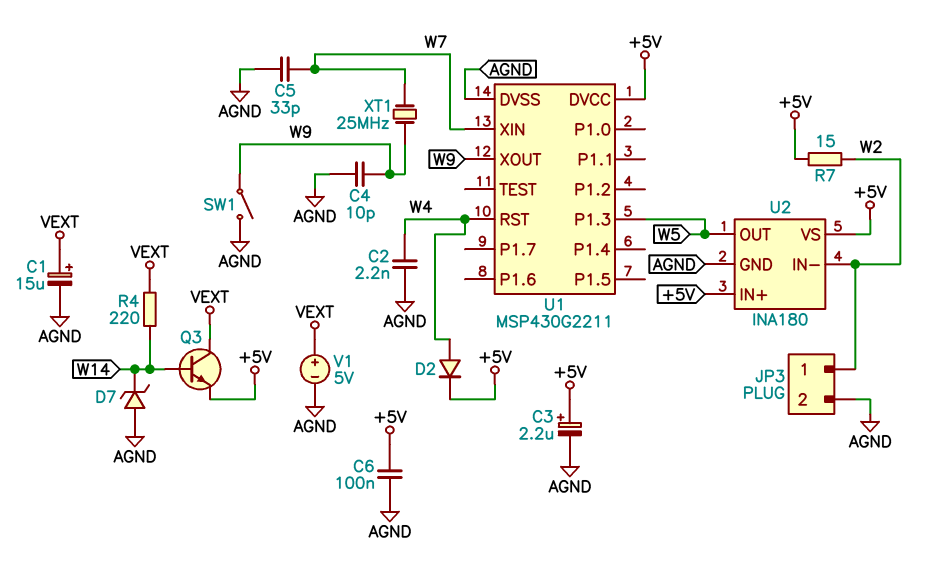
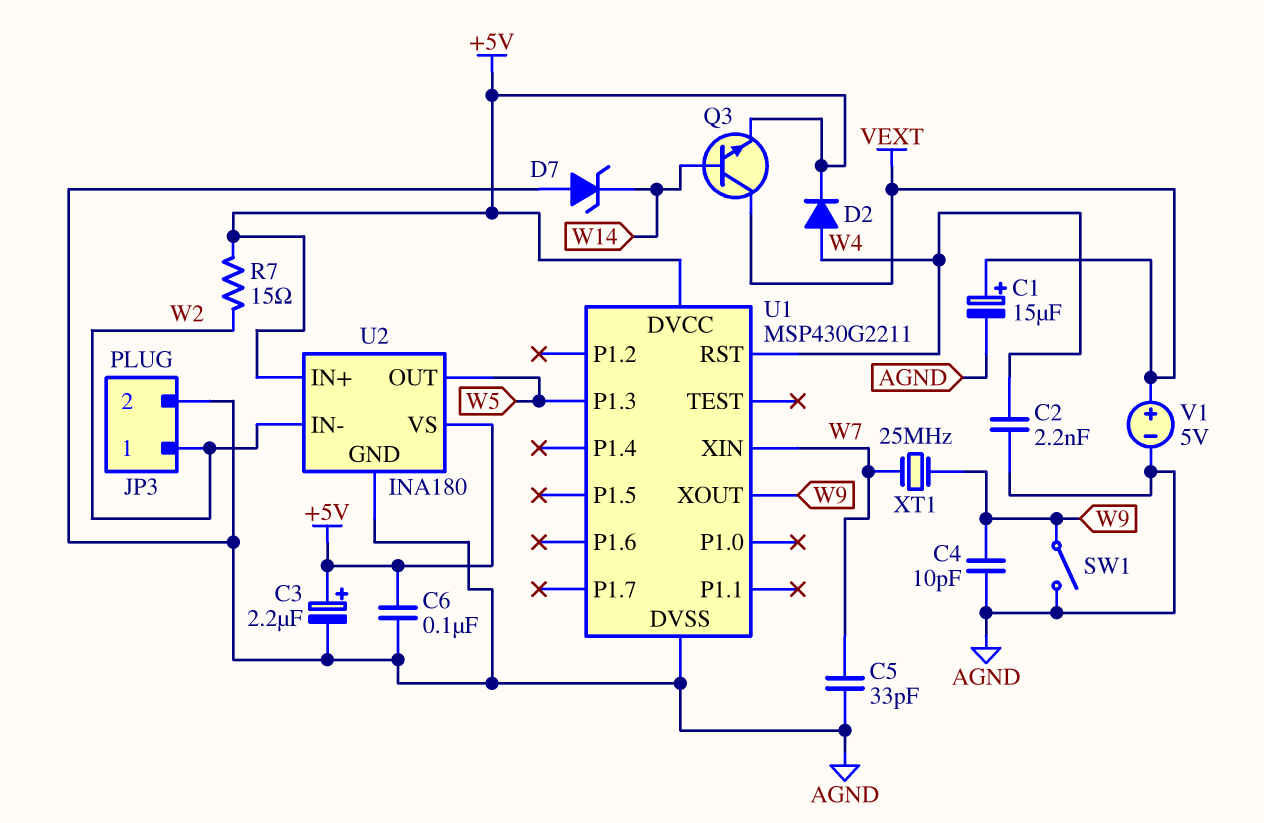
R4: 220 (VEXT, W14) -> none

